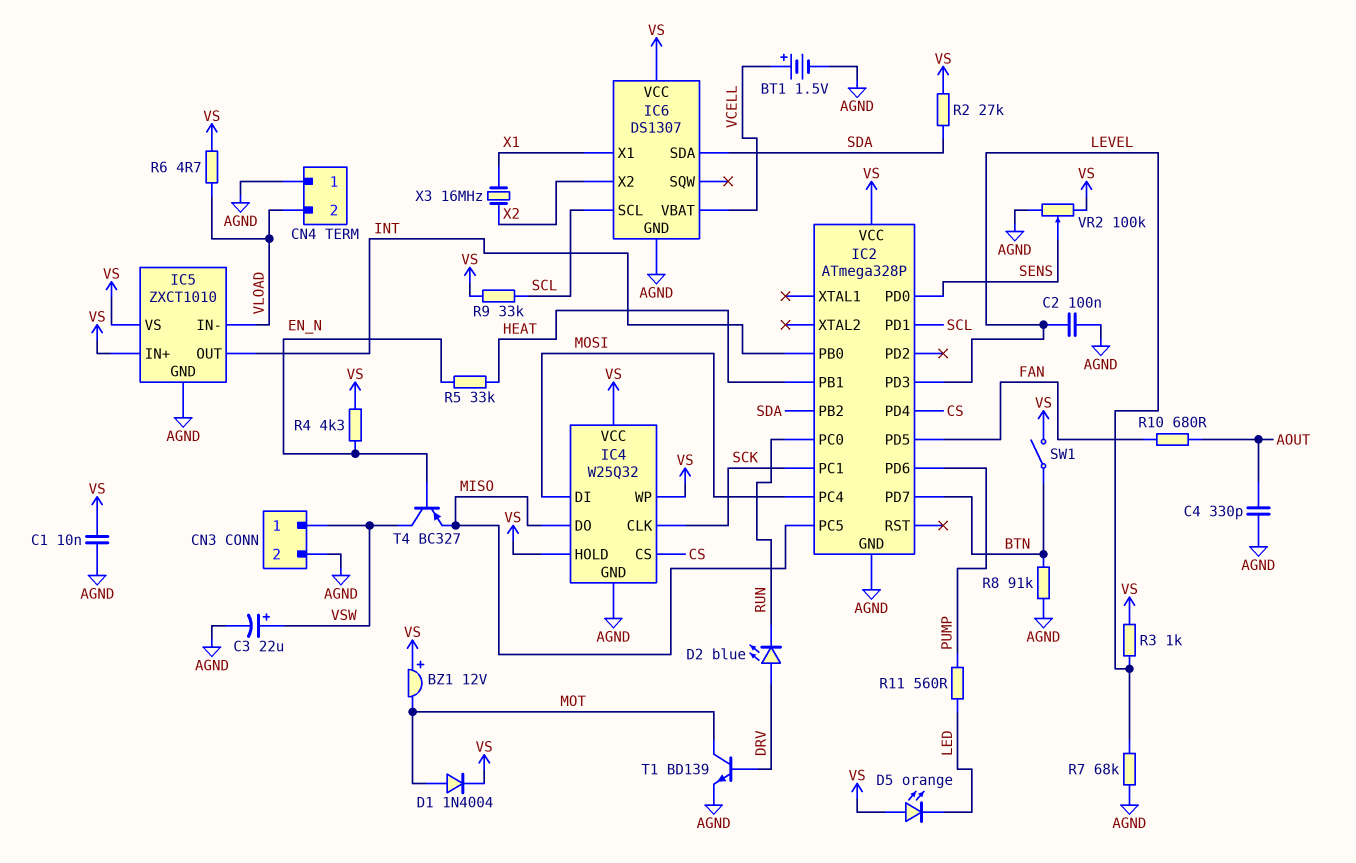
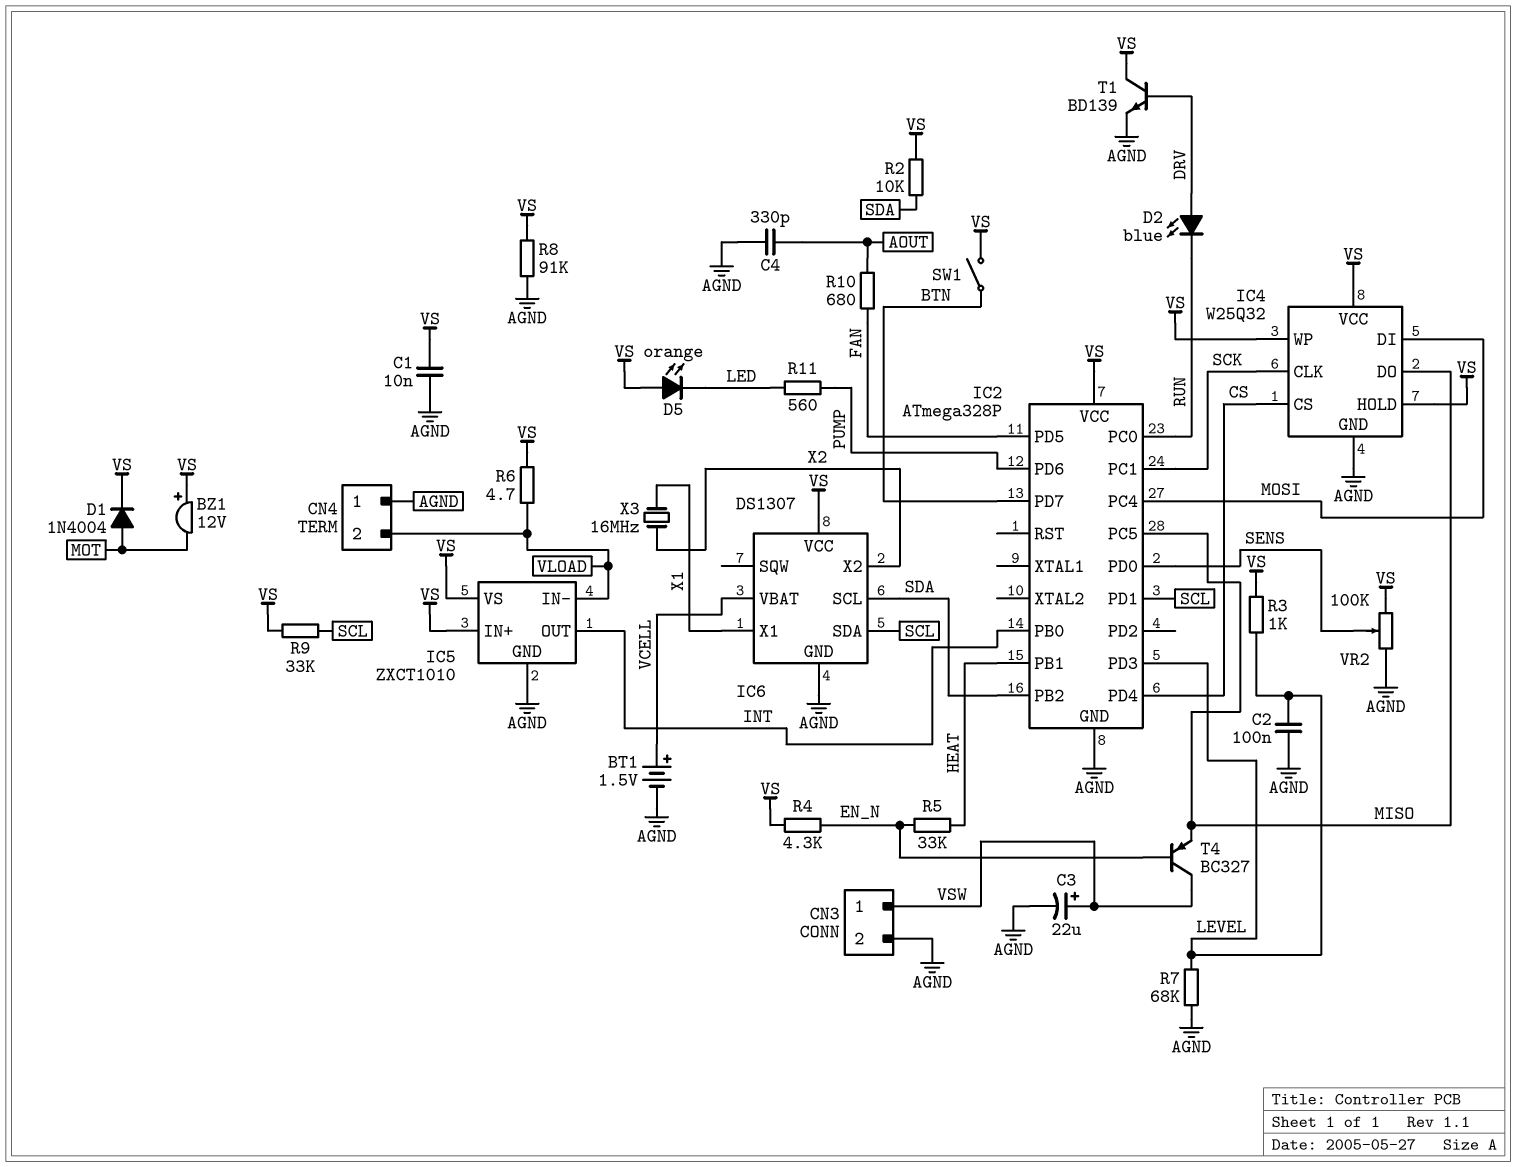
IC6 pin SCL: SCL -> SDA
IC6 pin SDA: SDA -> SCL
R2: 27k (SDA, VS) -> 10k (SDA, VS)
R8: 91k (AGND, BTN) -> 91k (AGND, VS)
T1: NPN BD139 (B DRV, C MOT, E AGND) -> NPN BD139 (B DRV, C VS, E AGND)

